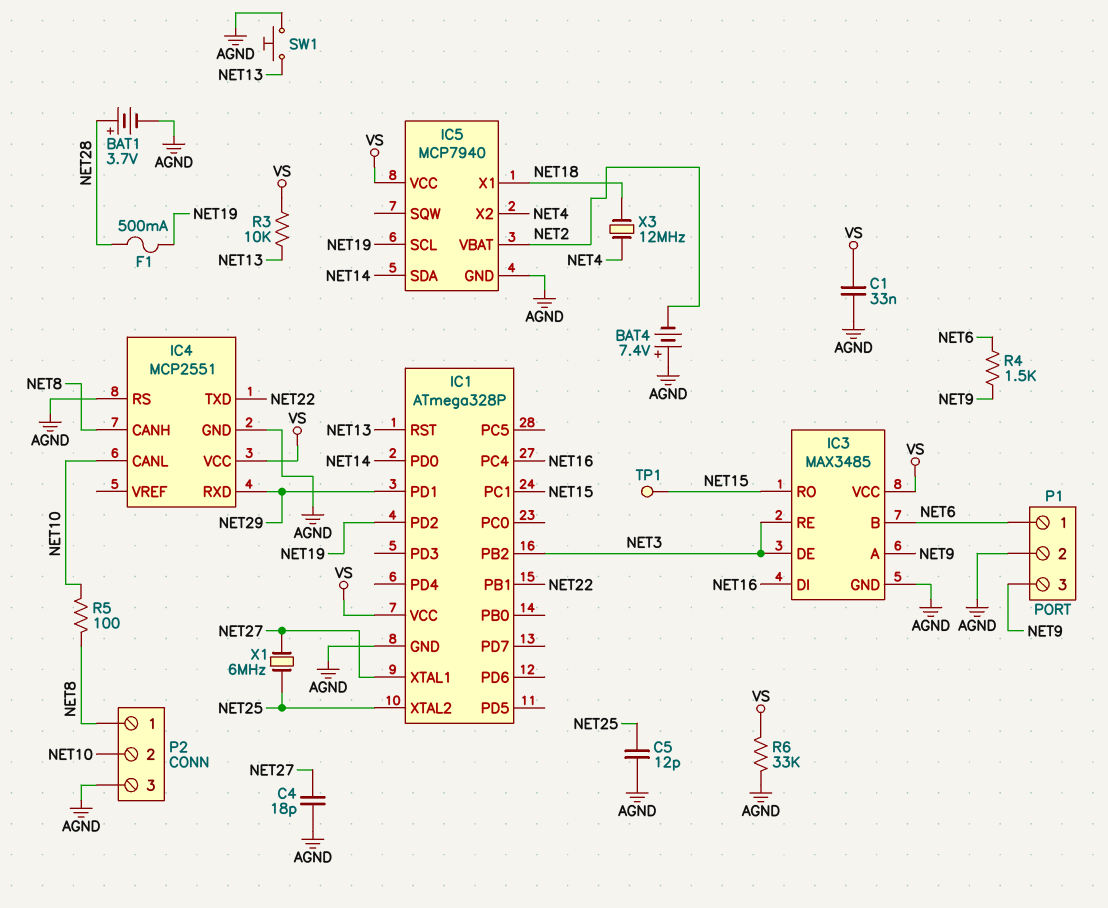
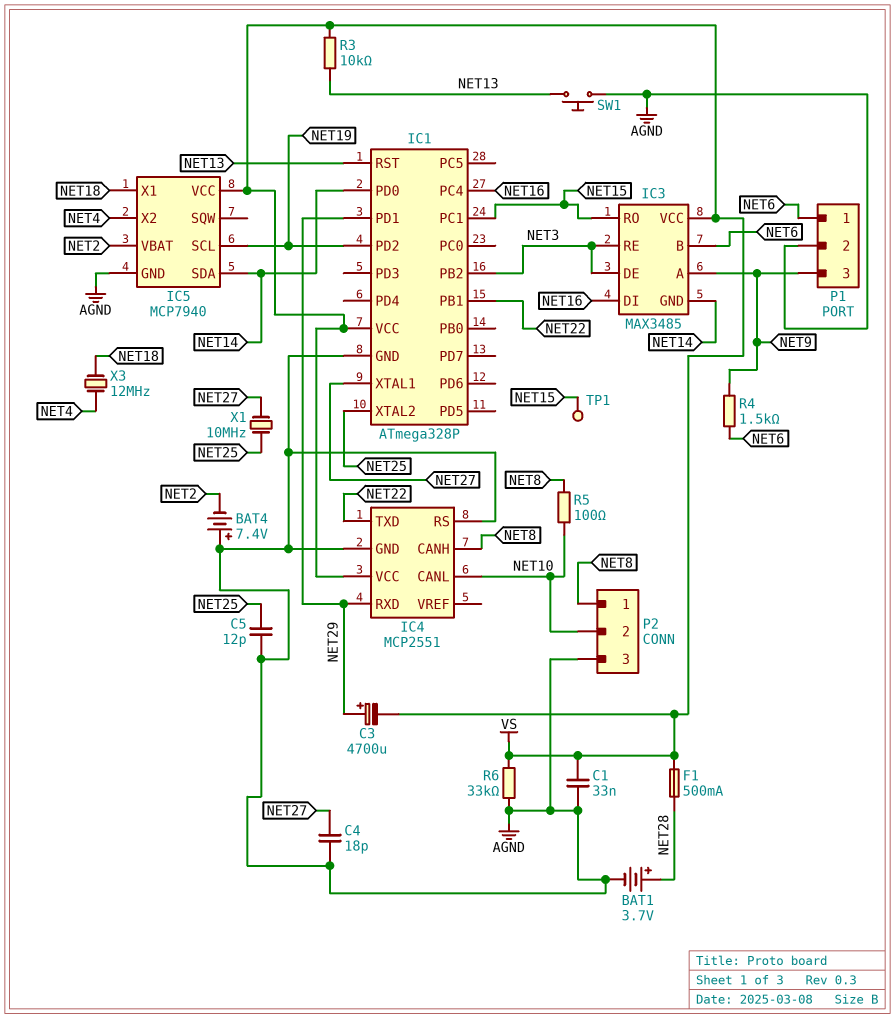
C3: none -> 4700uF (plus NET29, minus VS)
F1: 500mA (NET19, NET28) -> 500mA (NET28, VS)
IC3 pin GND: AGND -> NET14
X1: 6MHz (NET25, NET27) -> 10MHz (NET25, NET27)

